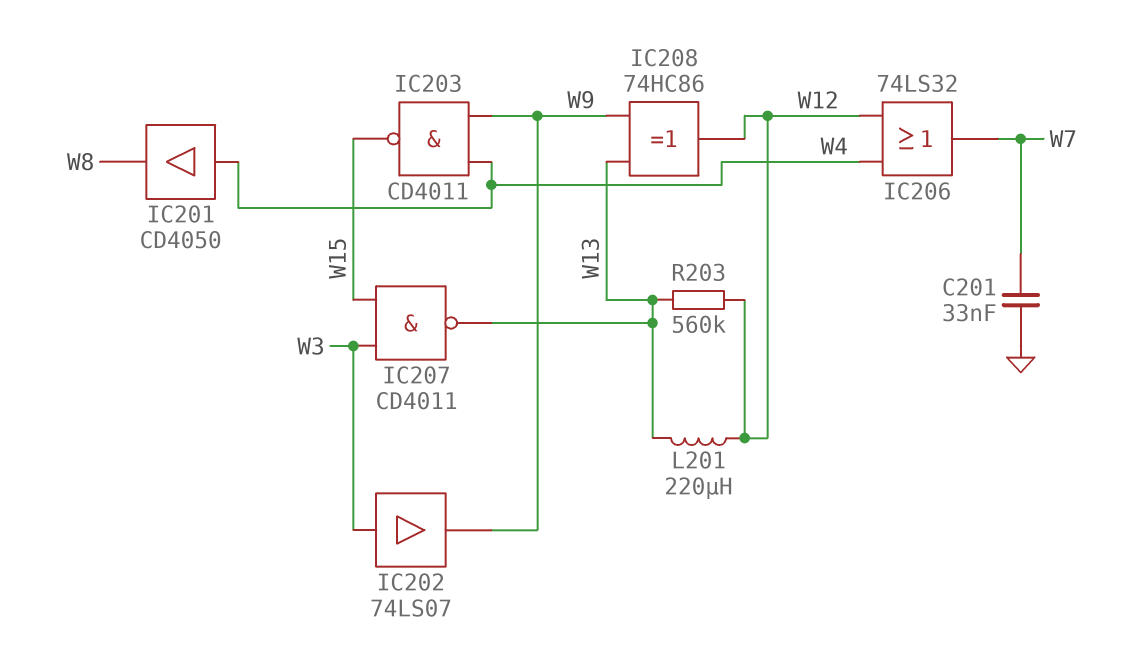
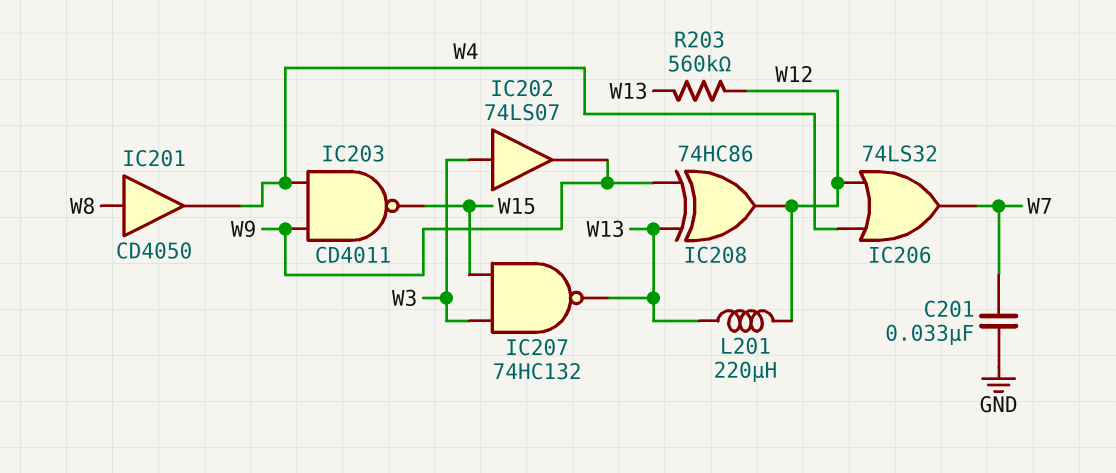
IC201: buffer CD4050 (in W4, out W8) -> buffer CD4050 (in W8, out W4)
IC207: NAND CD4011 (in W3, in W15, out W13) -> NAND 74HC132 (in W3, in W15, out W13)

